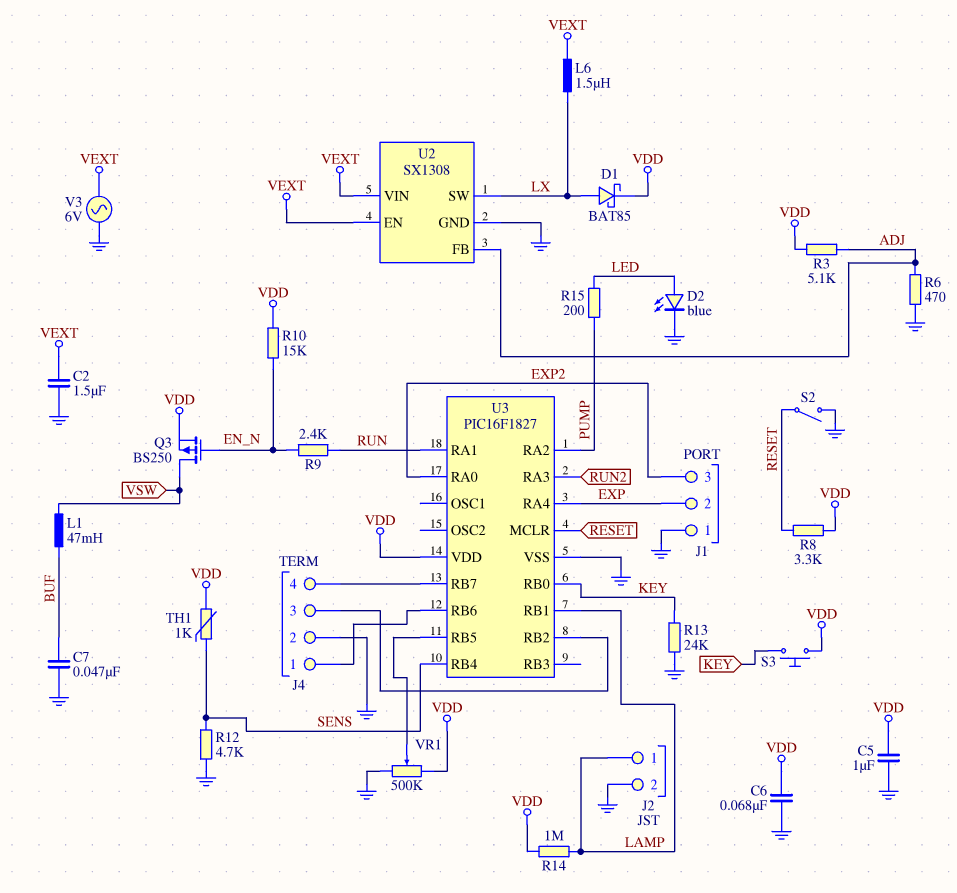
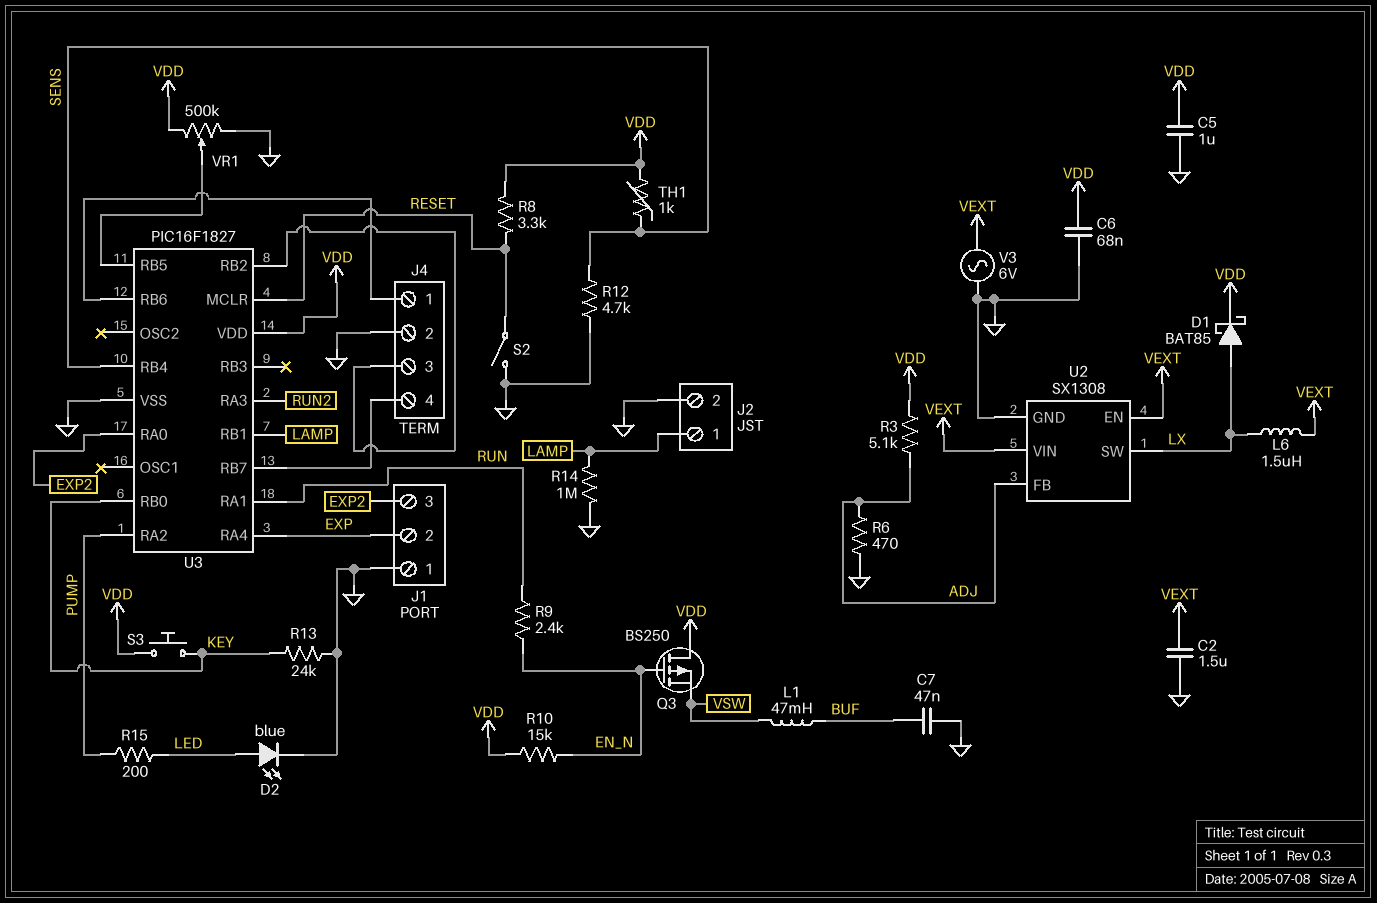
Q3: PMOS BS250 (G EN_N, D VSW, S VDD) -> PMOS BS250 (G EN_N, D VDD, S VSW)
R14: 1M (LAMP, VDD) -> 1M (GND, LAMP)

